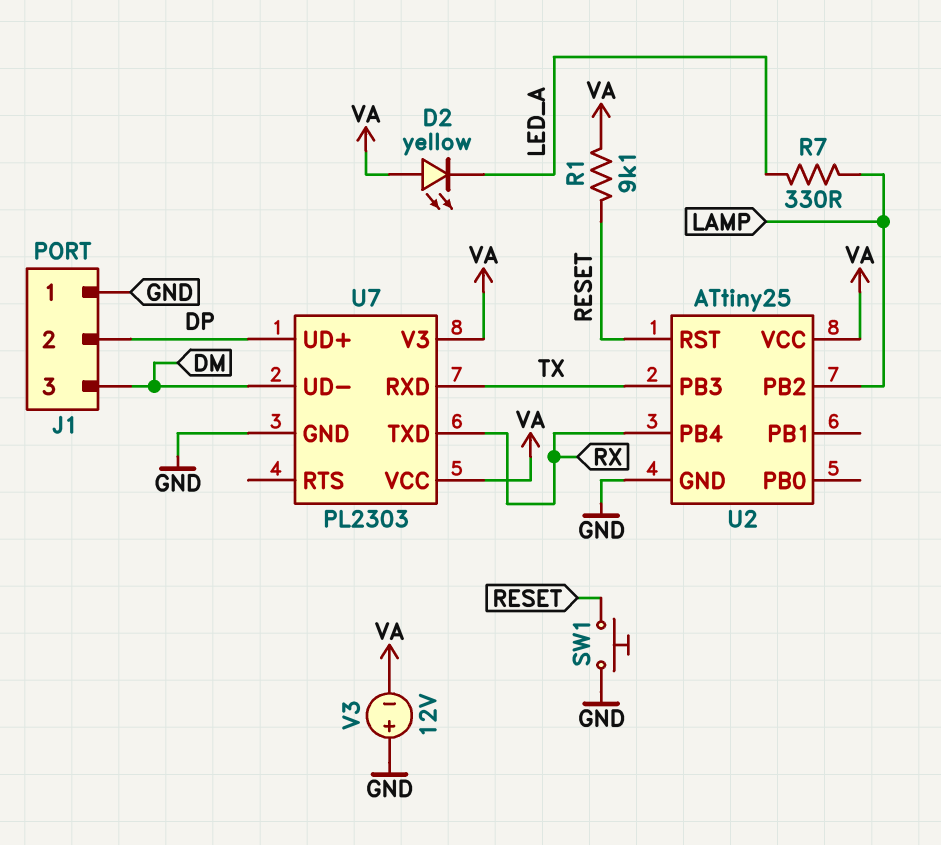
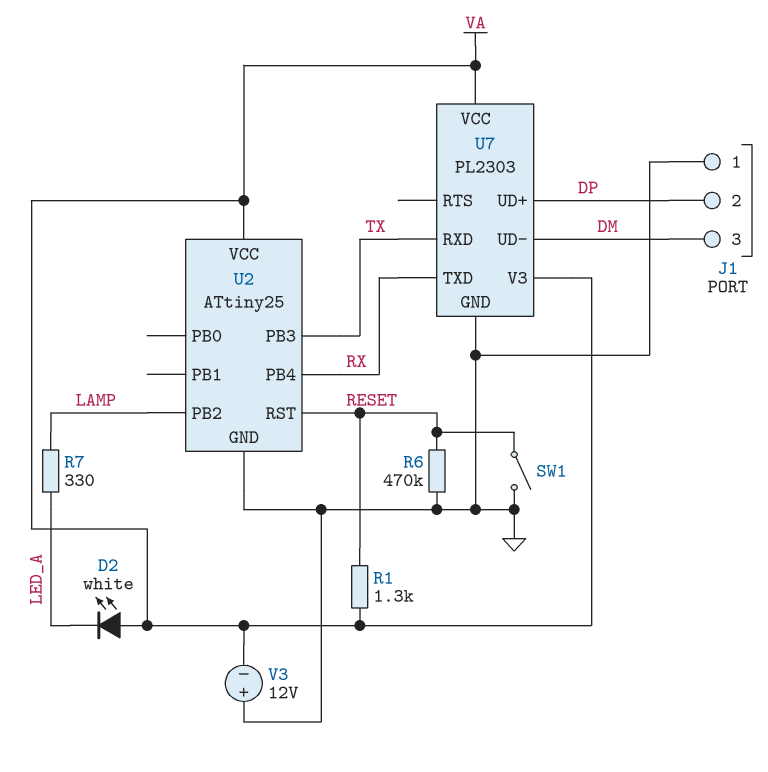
D2: LED yellow (A VA, K LED_A) -> LED white (A VA, K LED_A)
R1: 9.1k (RESET, VA) -> 1.3k (RESET, VA)
R6: none -> 470k (GND, RESET)
SW1: button (GND, RESET) -> switch (GND, RESET)

